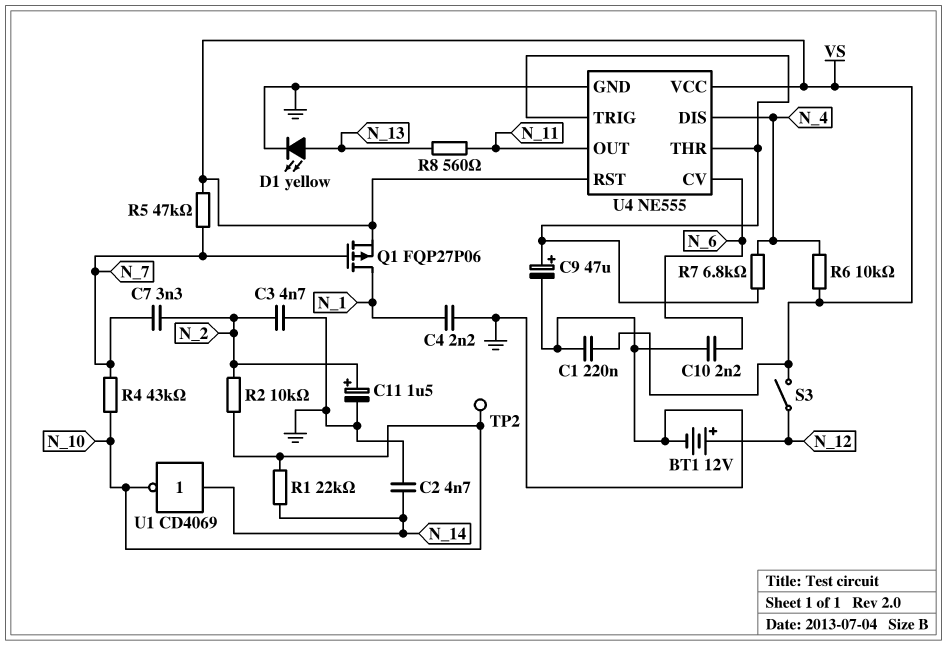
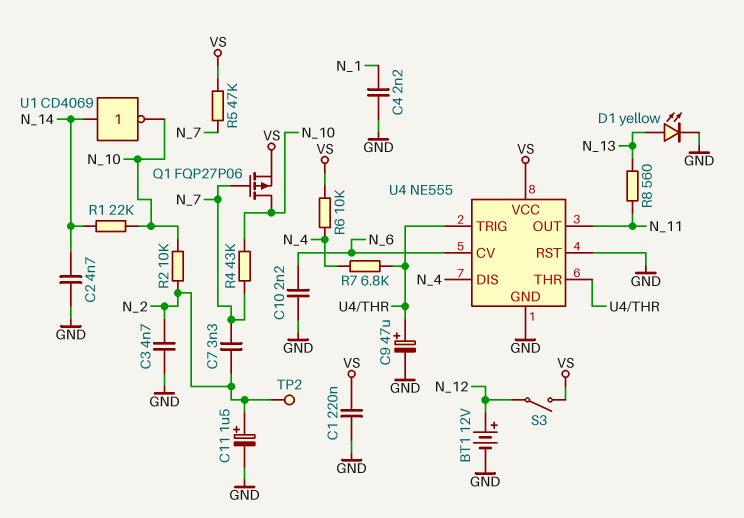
Q1: PMOS FQP27P06 (G N_7, D N_1, S VS) -> PMOS FQP27P06 (G N_7, D N_10, S VS)
TP2: test point (N_10) -> test point (N_2)
U4 pin RST: VS -> GND

